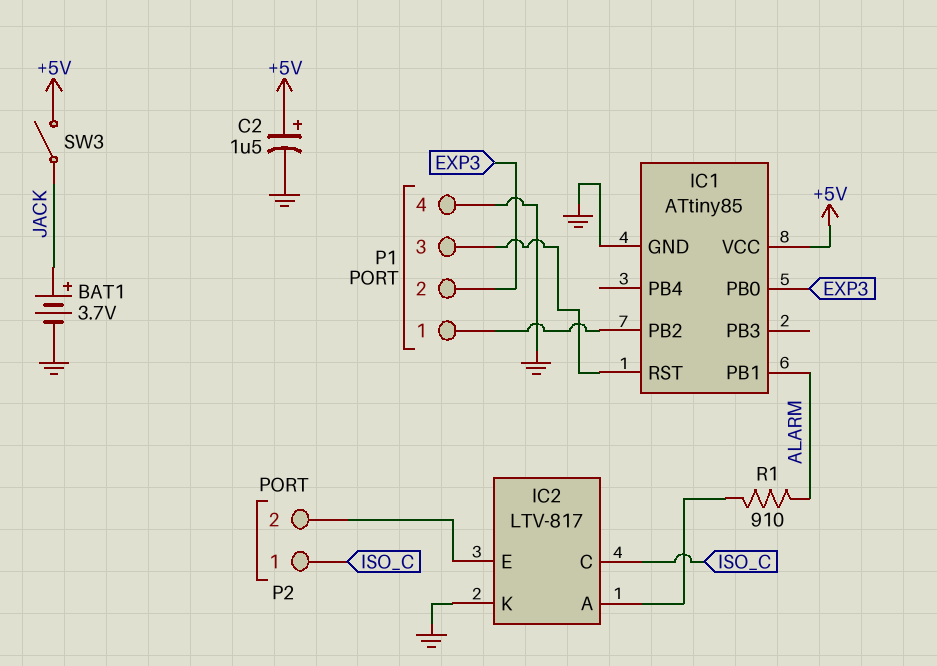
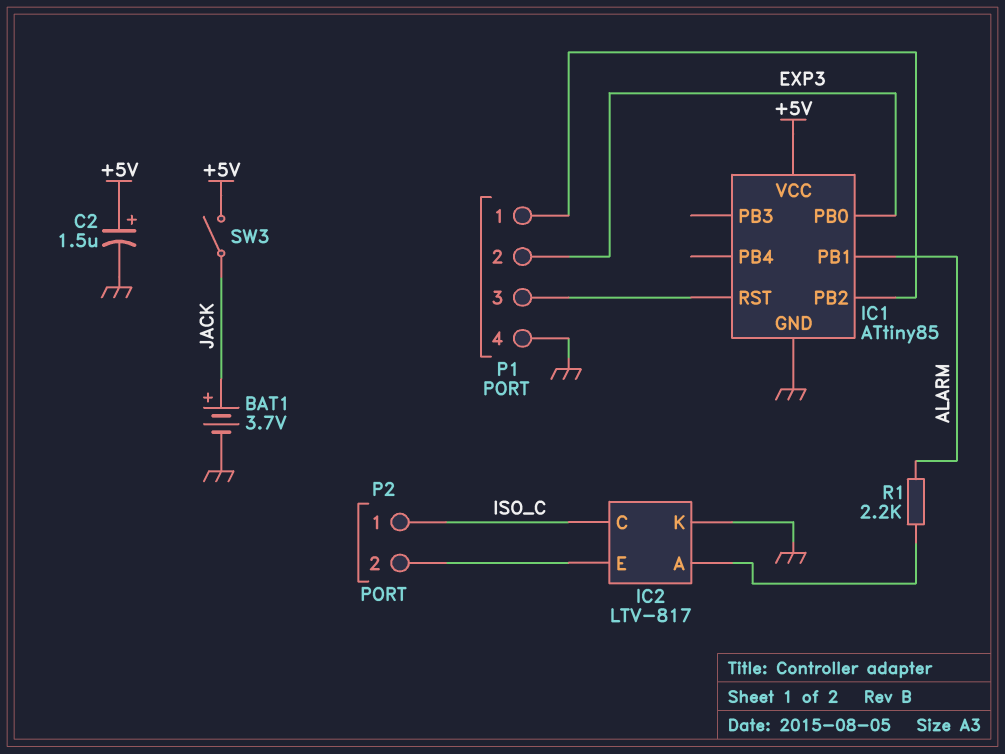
R1: 910 (ALARM, IC2/A) -> 2.2k (ALARM, IC2/A)

